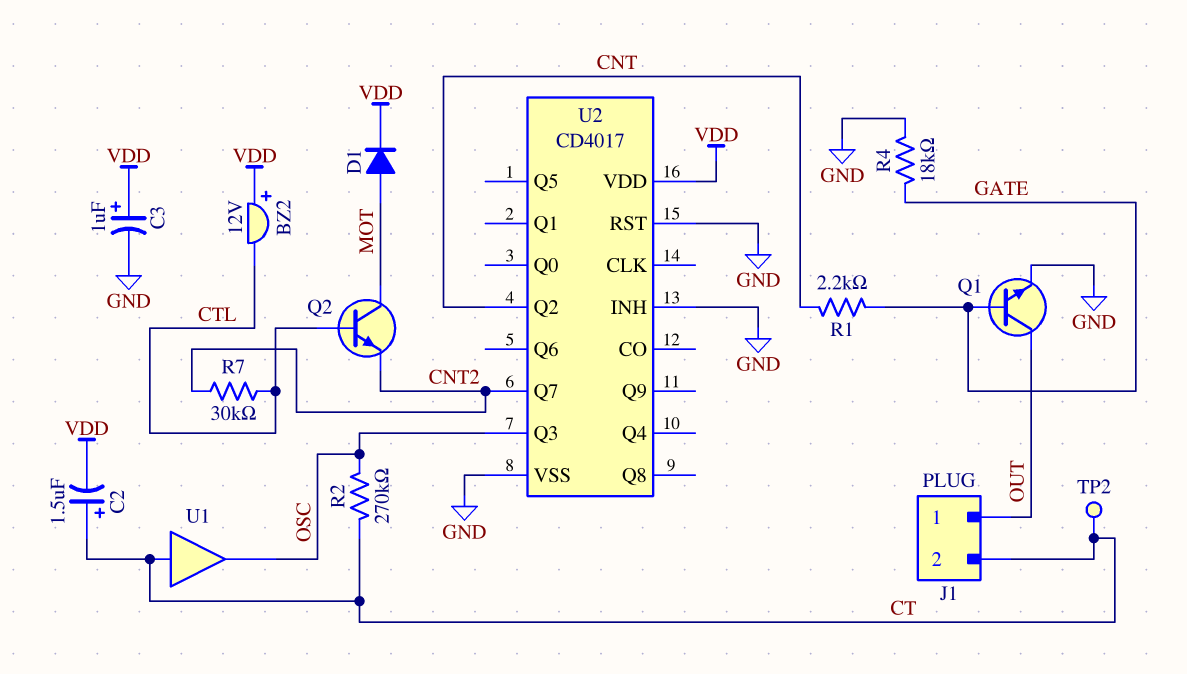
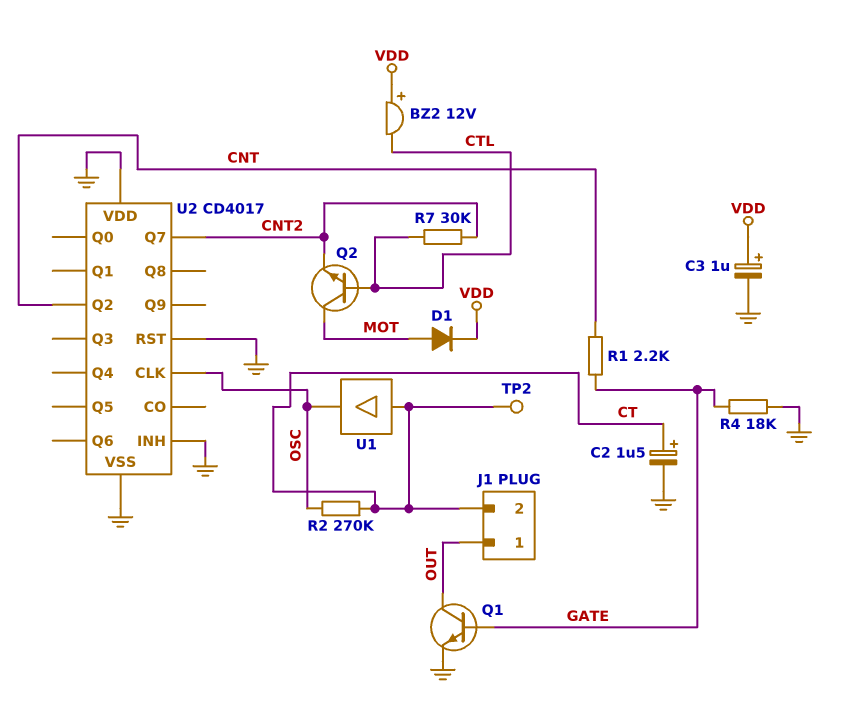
C2: 1.5uF (plus CT, minus VDD) -> 1.5uF (plus CT, minus GND)
U2 pin CLK: none -> OSC
U2 pin Q3: OSC -> none
U2 pin VDD: VDD -> GND

